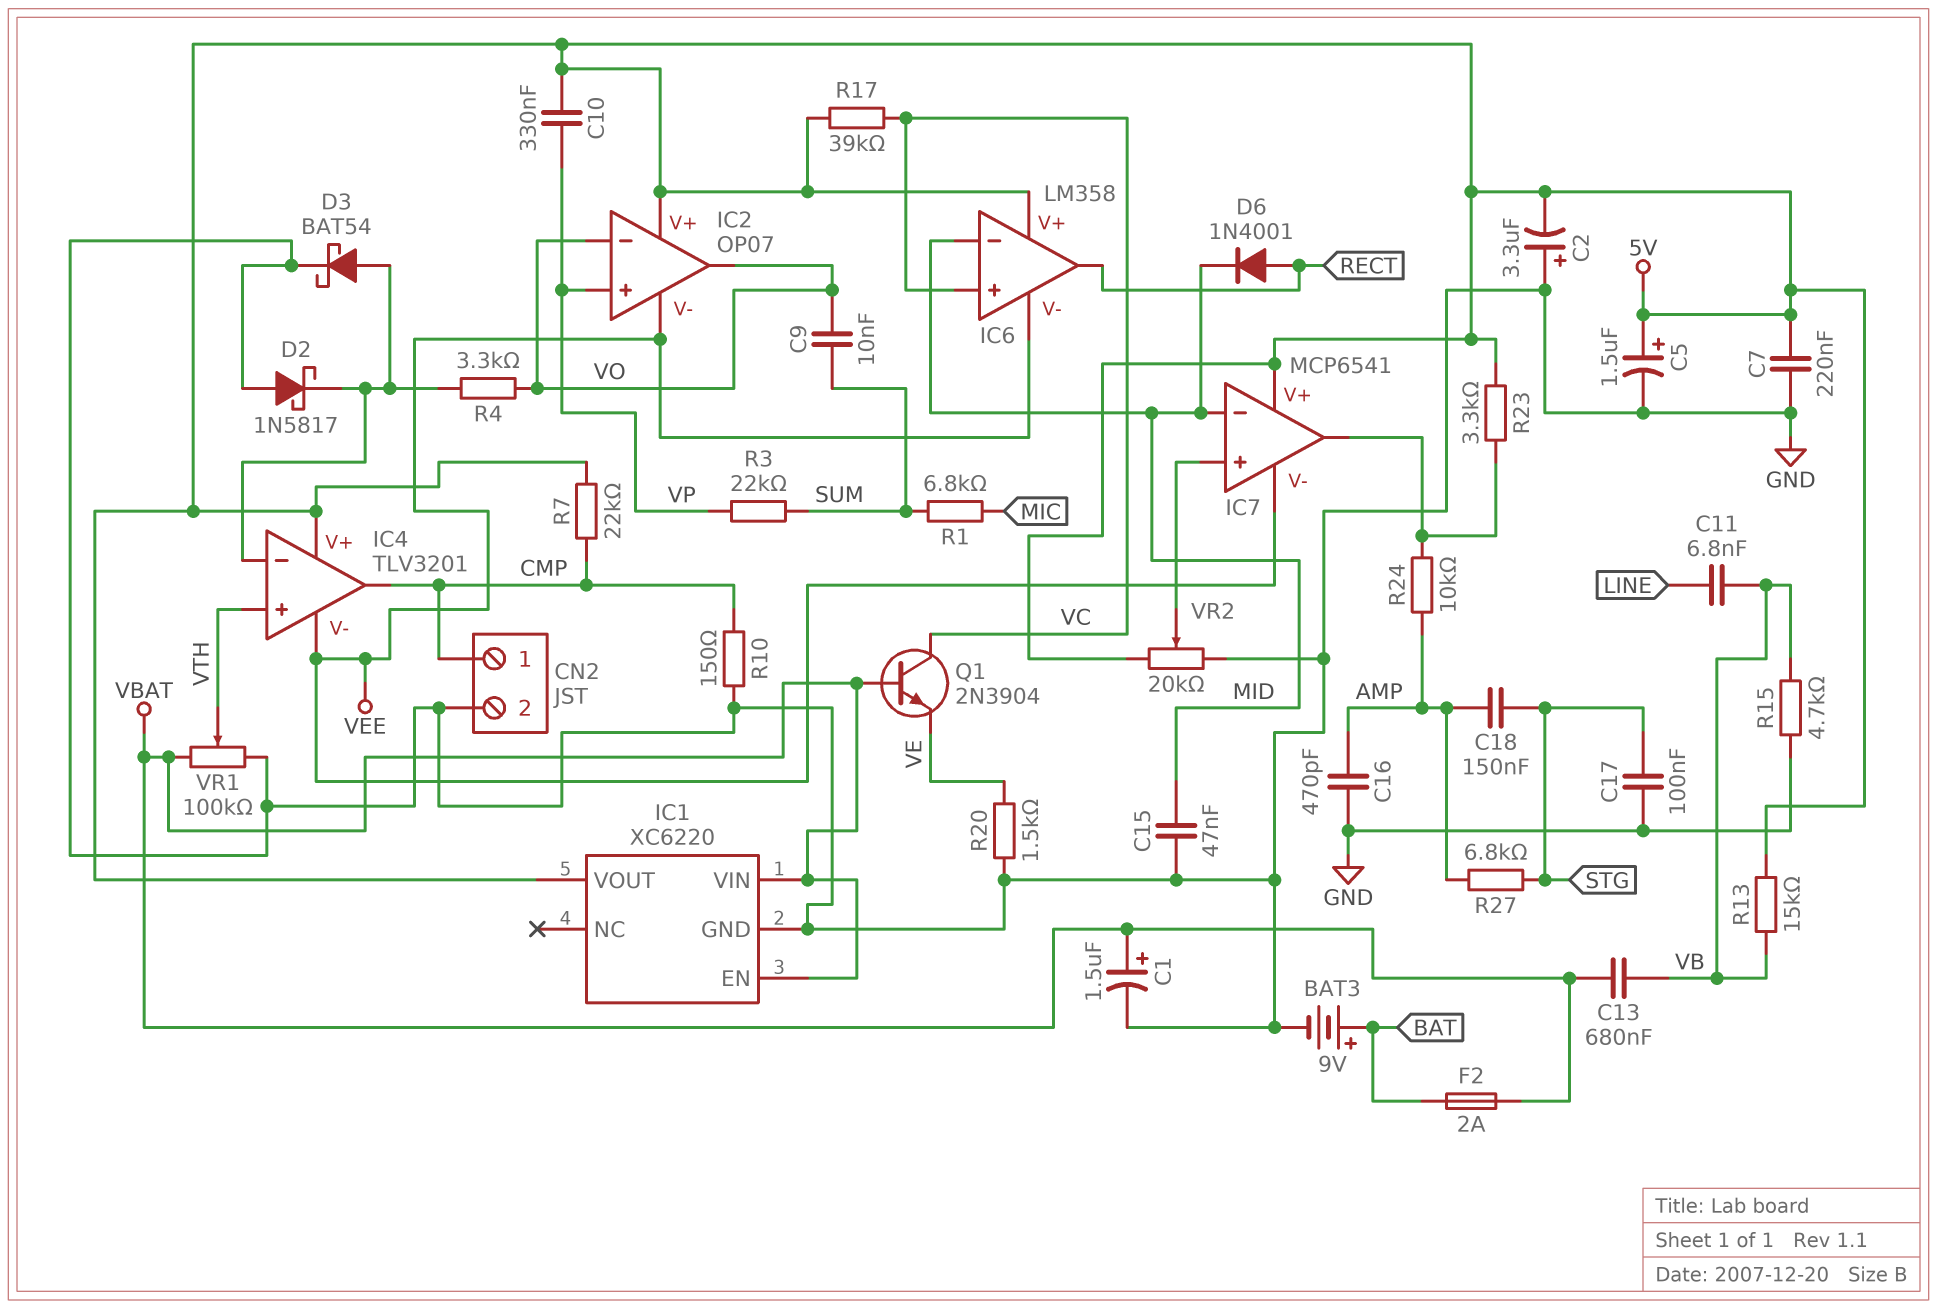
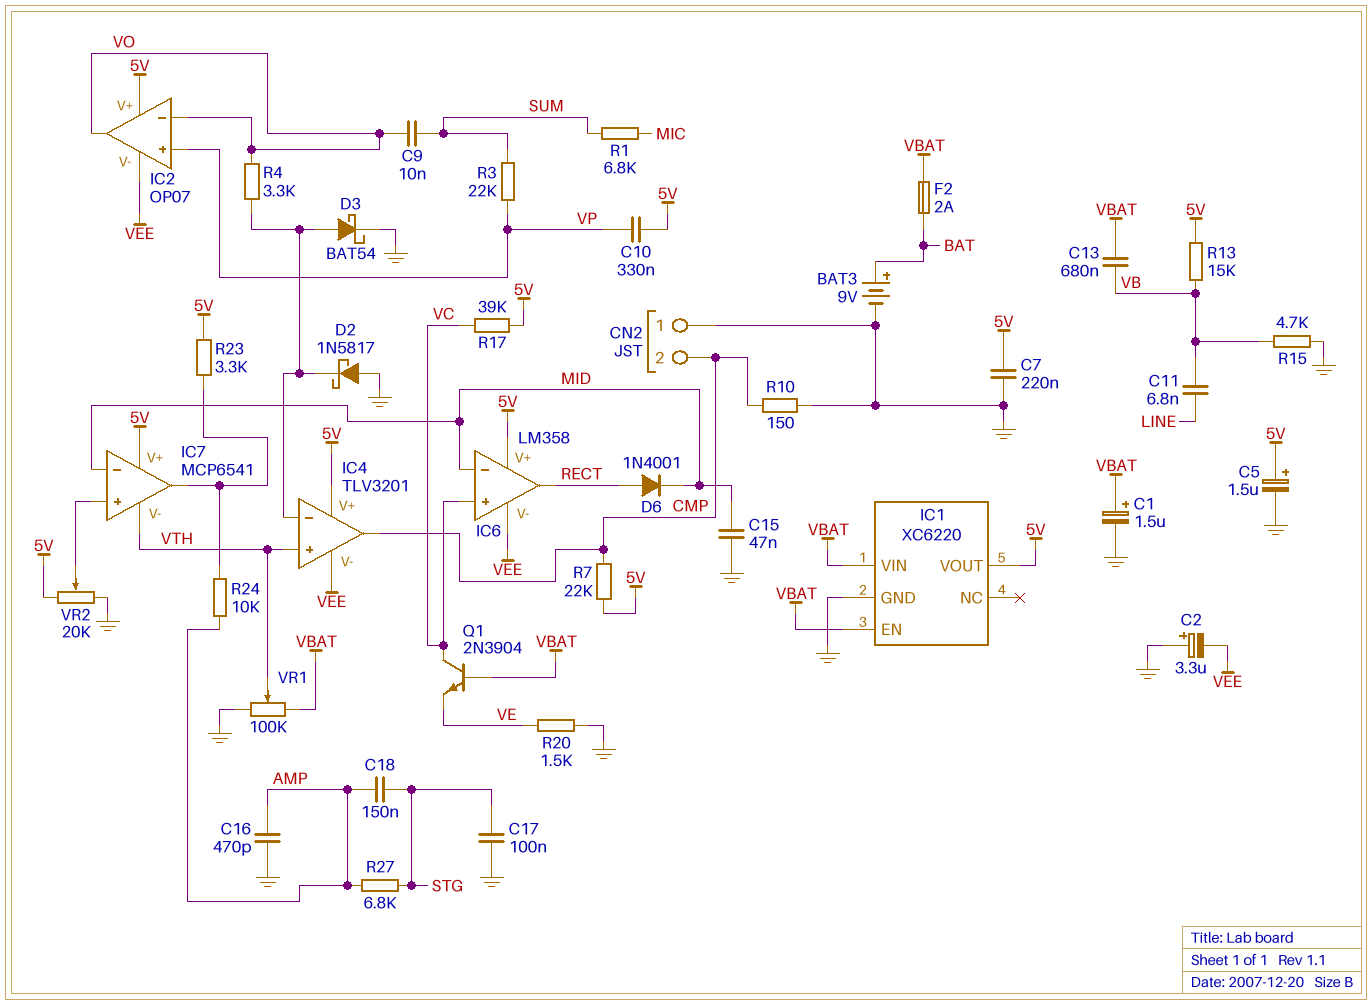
C2: 3.3uF (plus GND, minus 5V) -> 3.3uF (plus GND, minus VEE)
CN2 pin 1: CMP -> GND
CN2 pin 2: GND -> CMP
IC7 pin V-: VEE -> VTH

